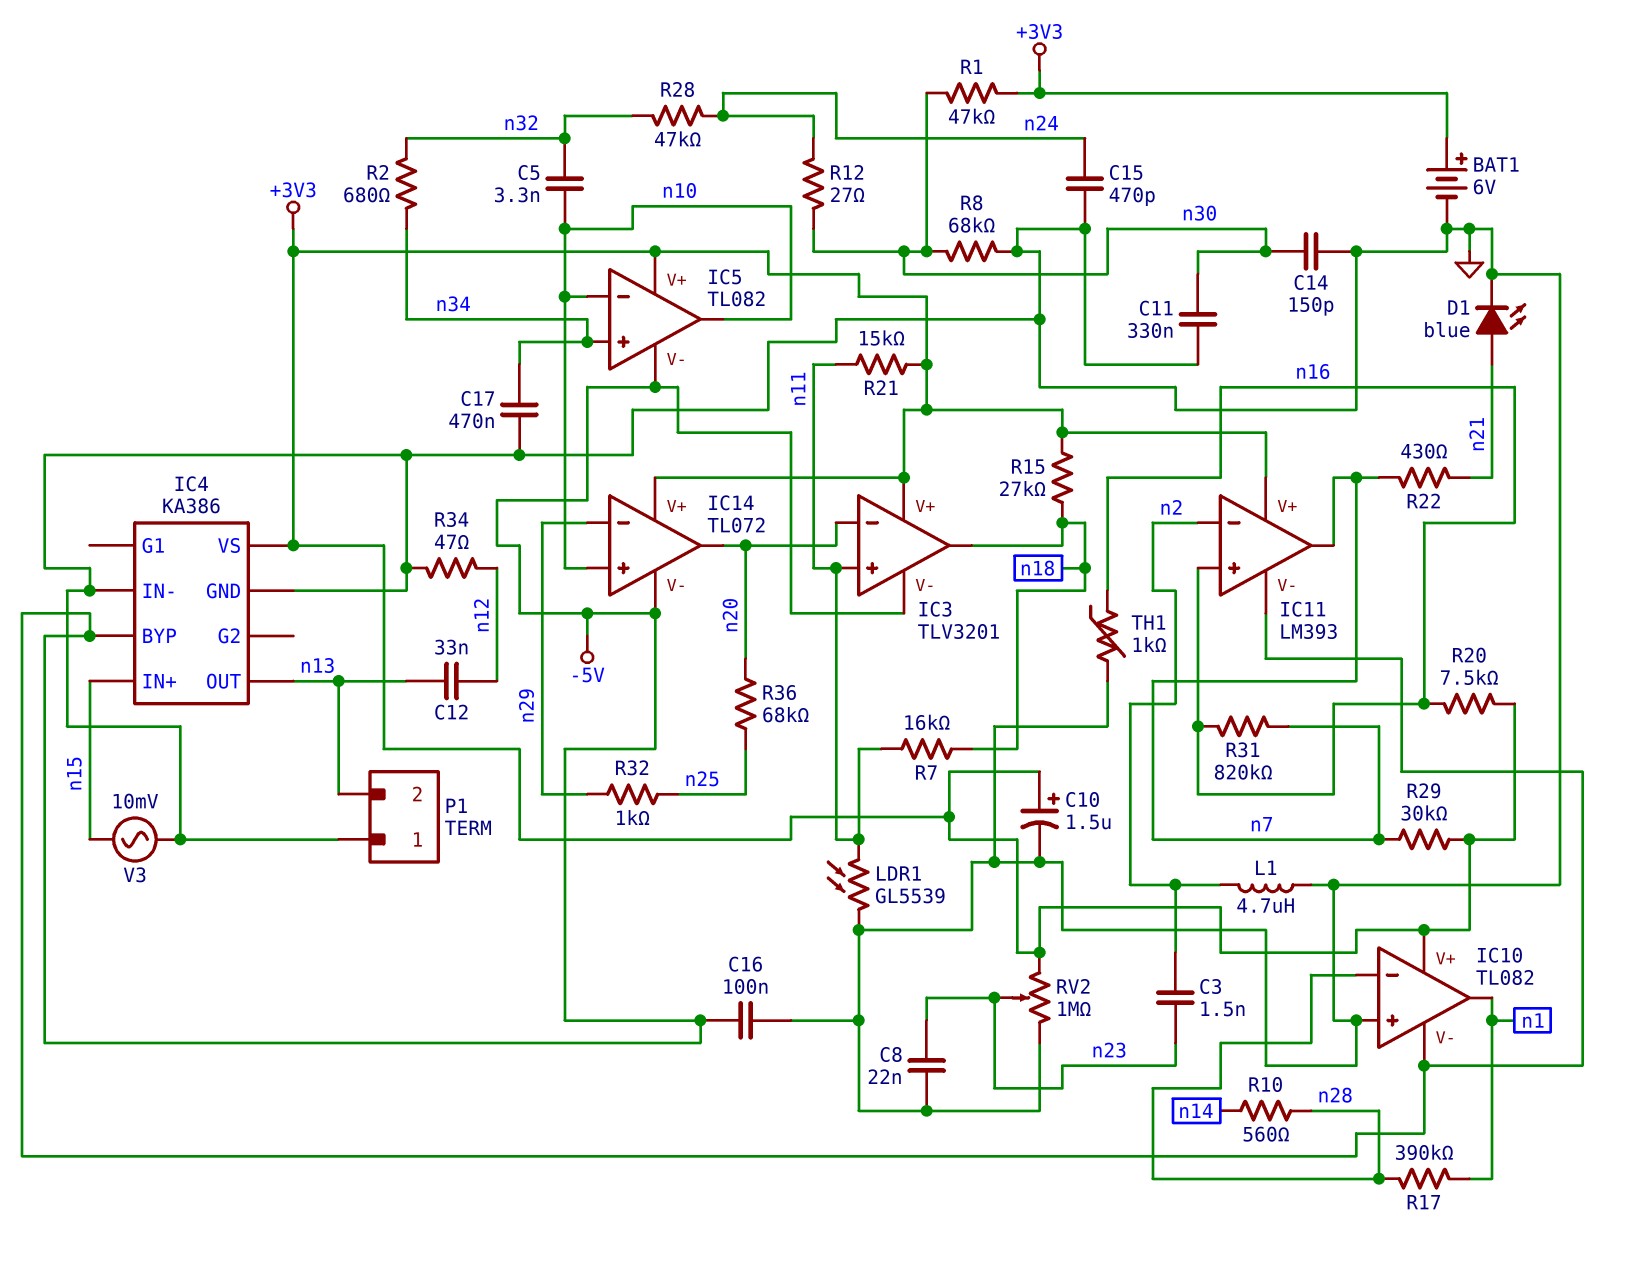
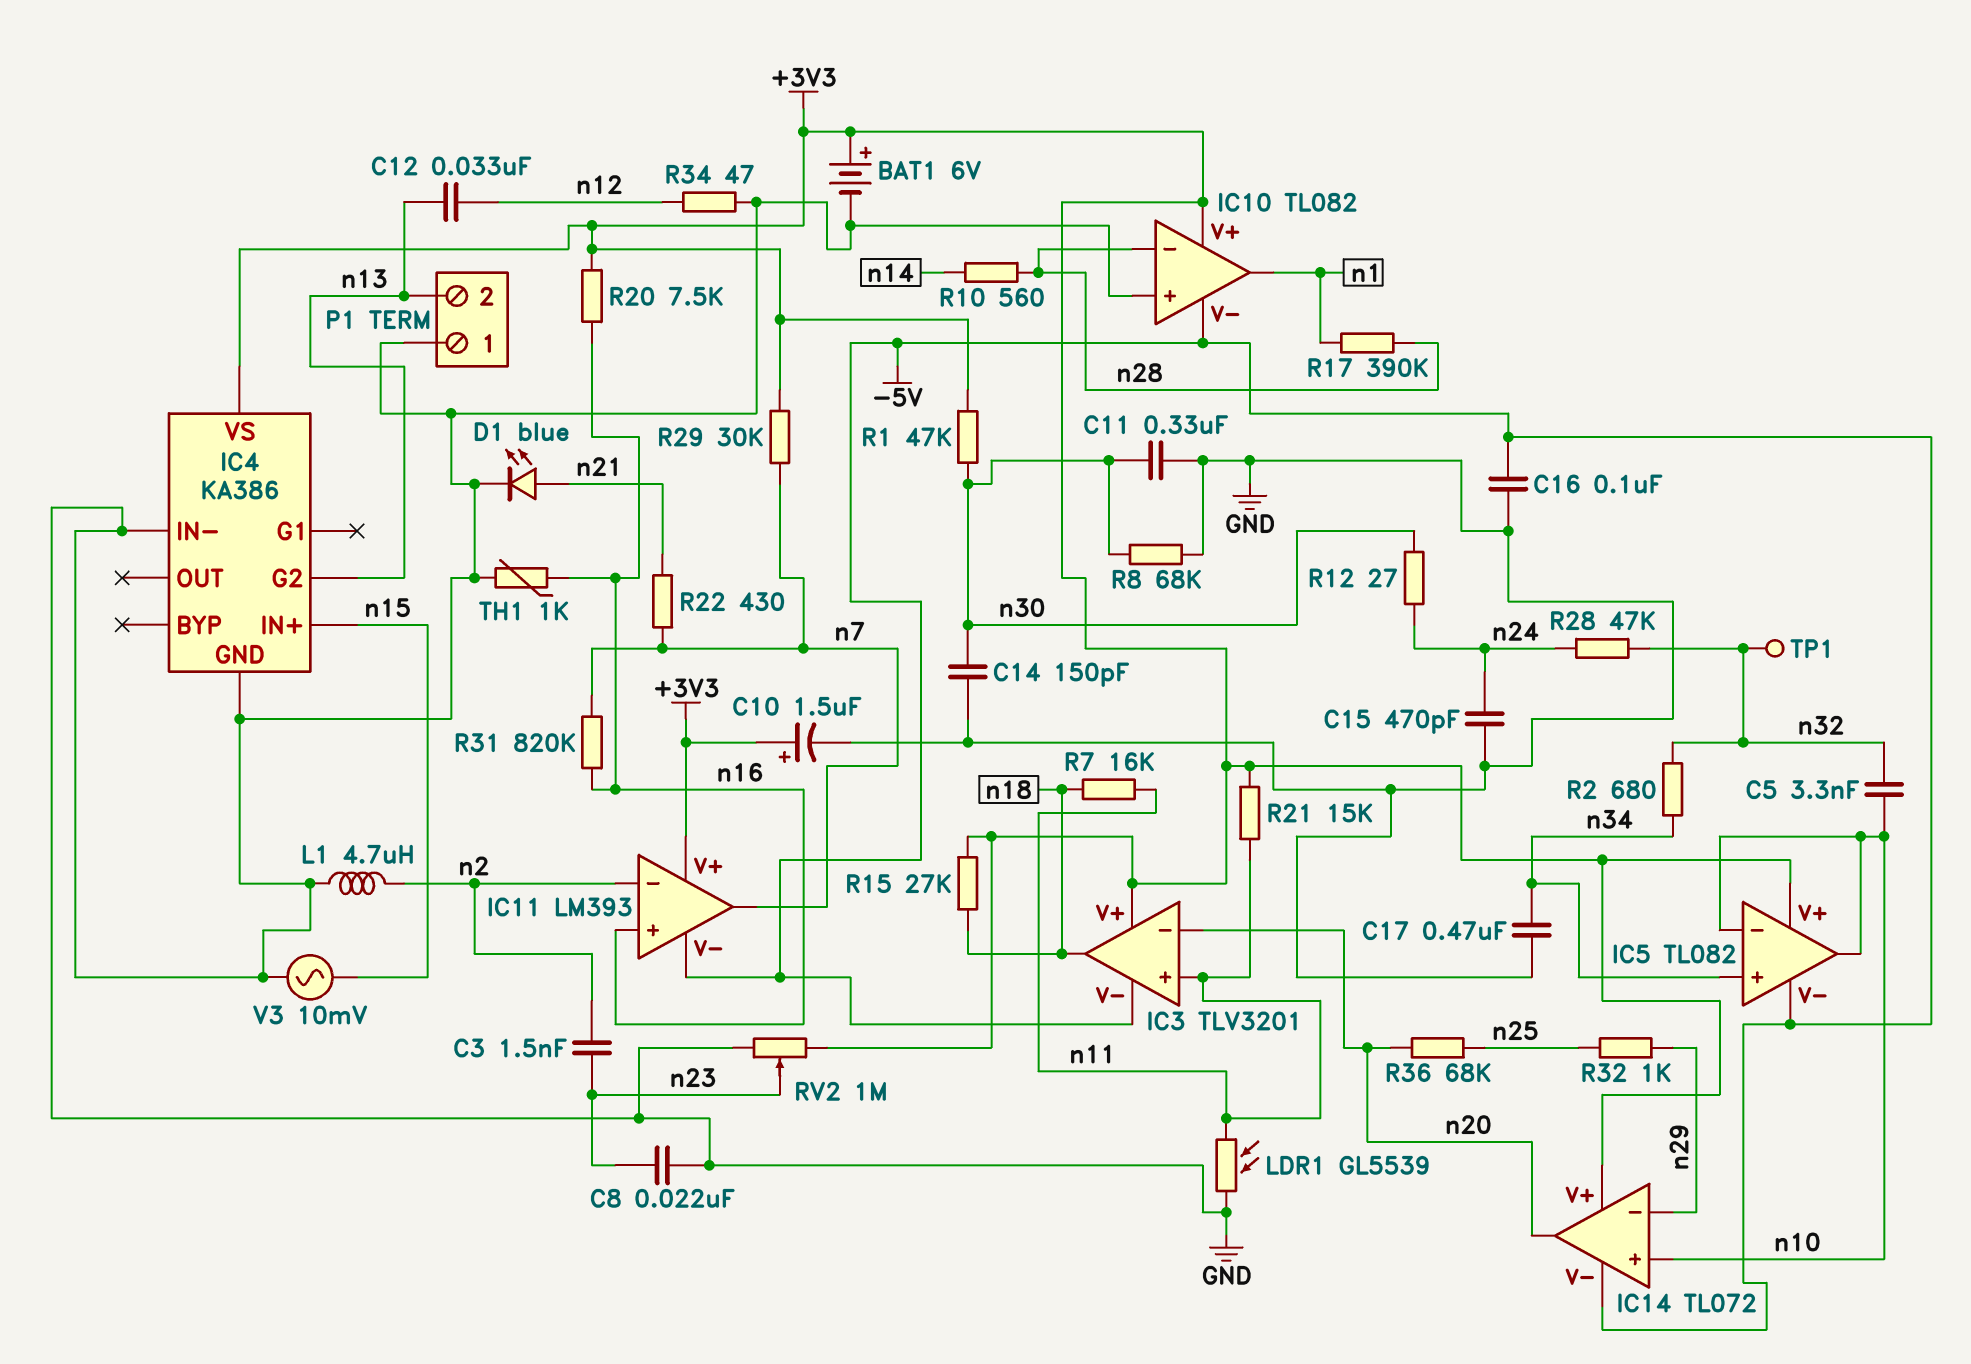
IC4 pin BYP: -5V -> none
IC4 pin G2: none -> n13
IC4 pin OUT: n13 -> none
TP1: none -> test point (n32)

